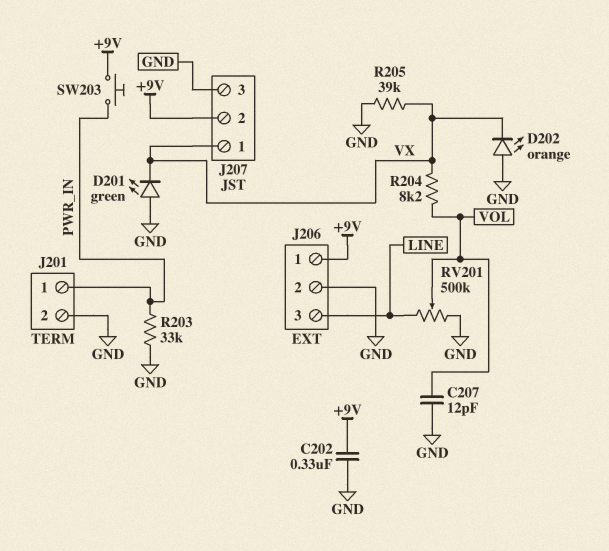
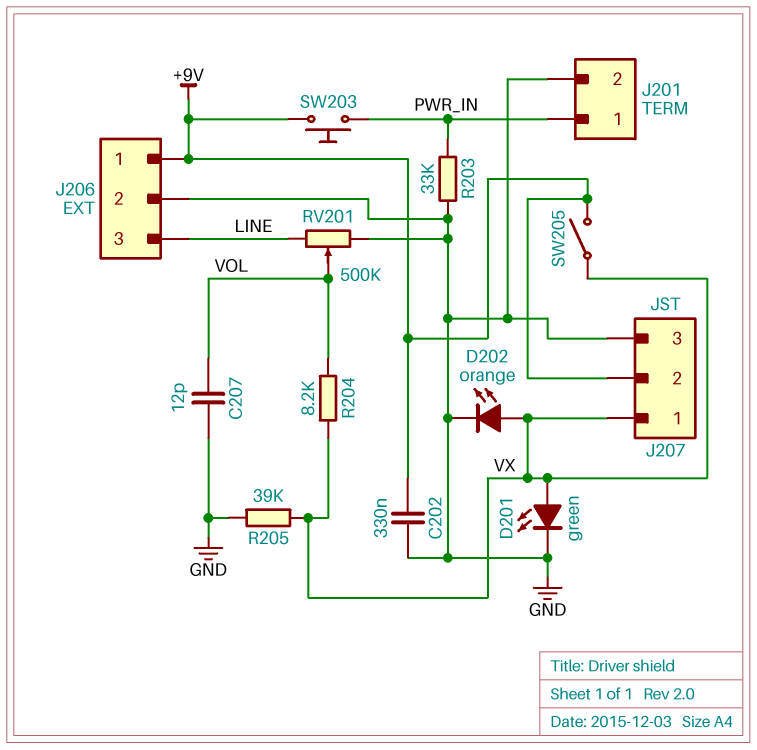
D201: LED green (A GND, K VX) -> LED green (A VX, K GND)
D202: LED orange (A GND, K VX) -> LED orange (A VX, K GND)
SW205: none -> switch (+9V, VX)

